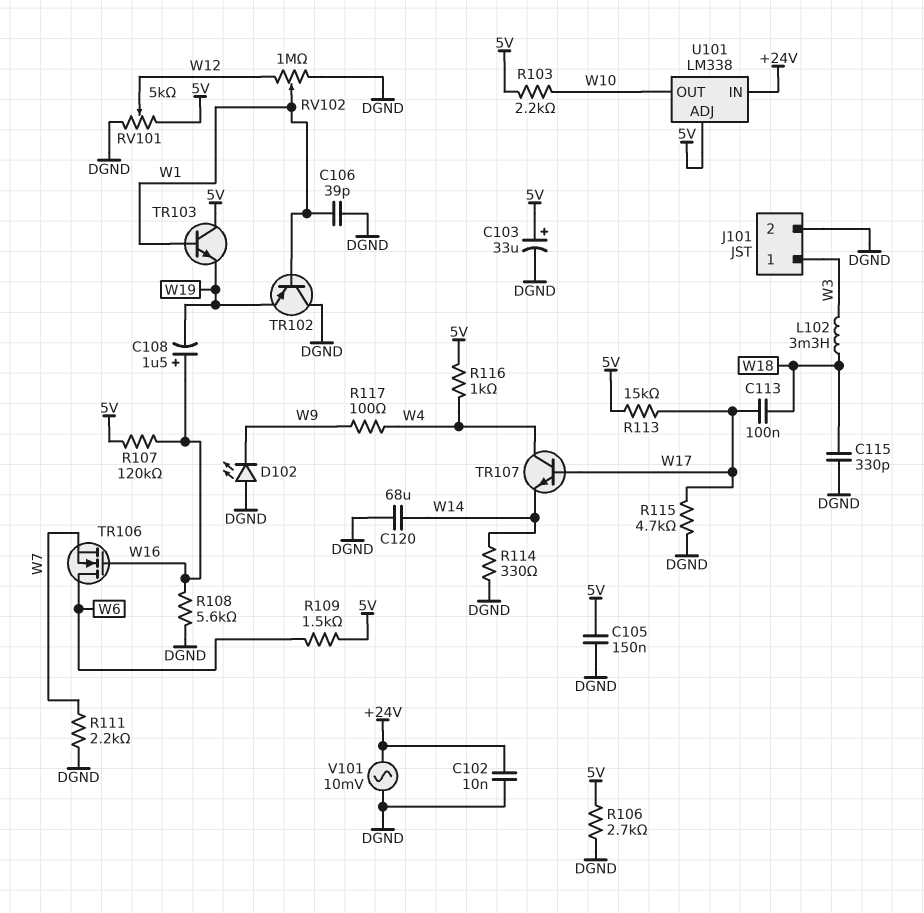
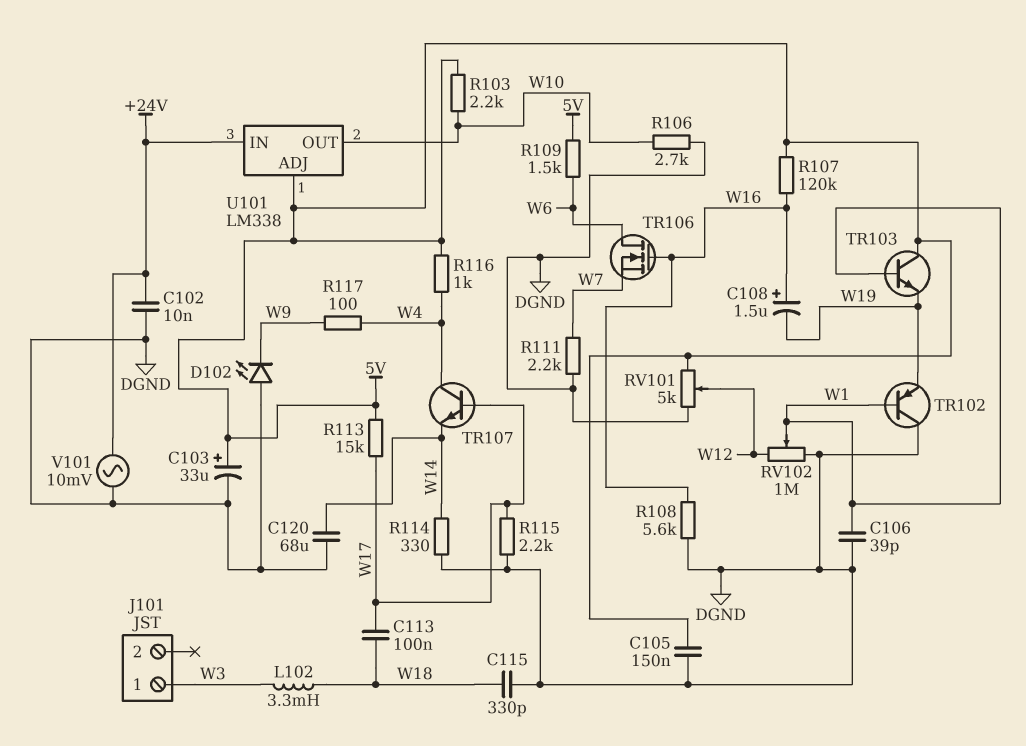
J101 pin 2: DGND -> none
R106: 2.7k (5V, DGND) -> 2.7k (DGND, W10)
R115: 4.7k (DGND, W17) -> 2.2k (DGND, W17)

